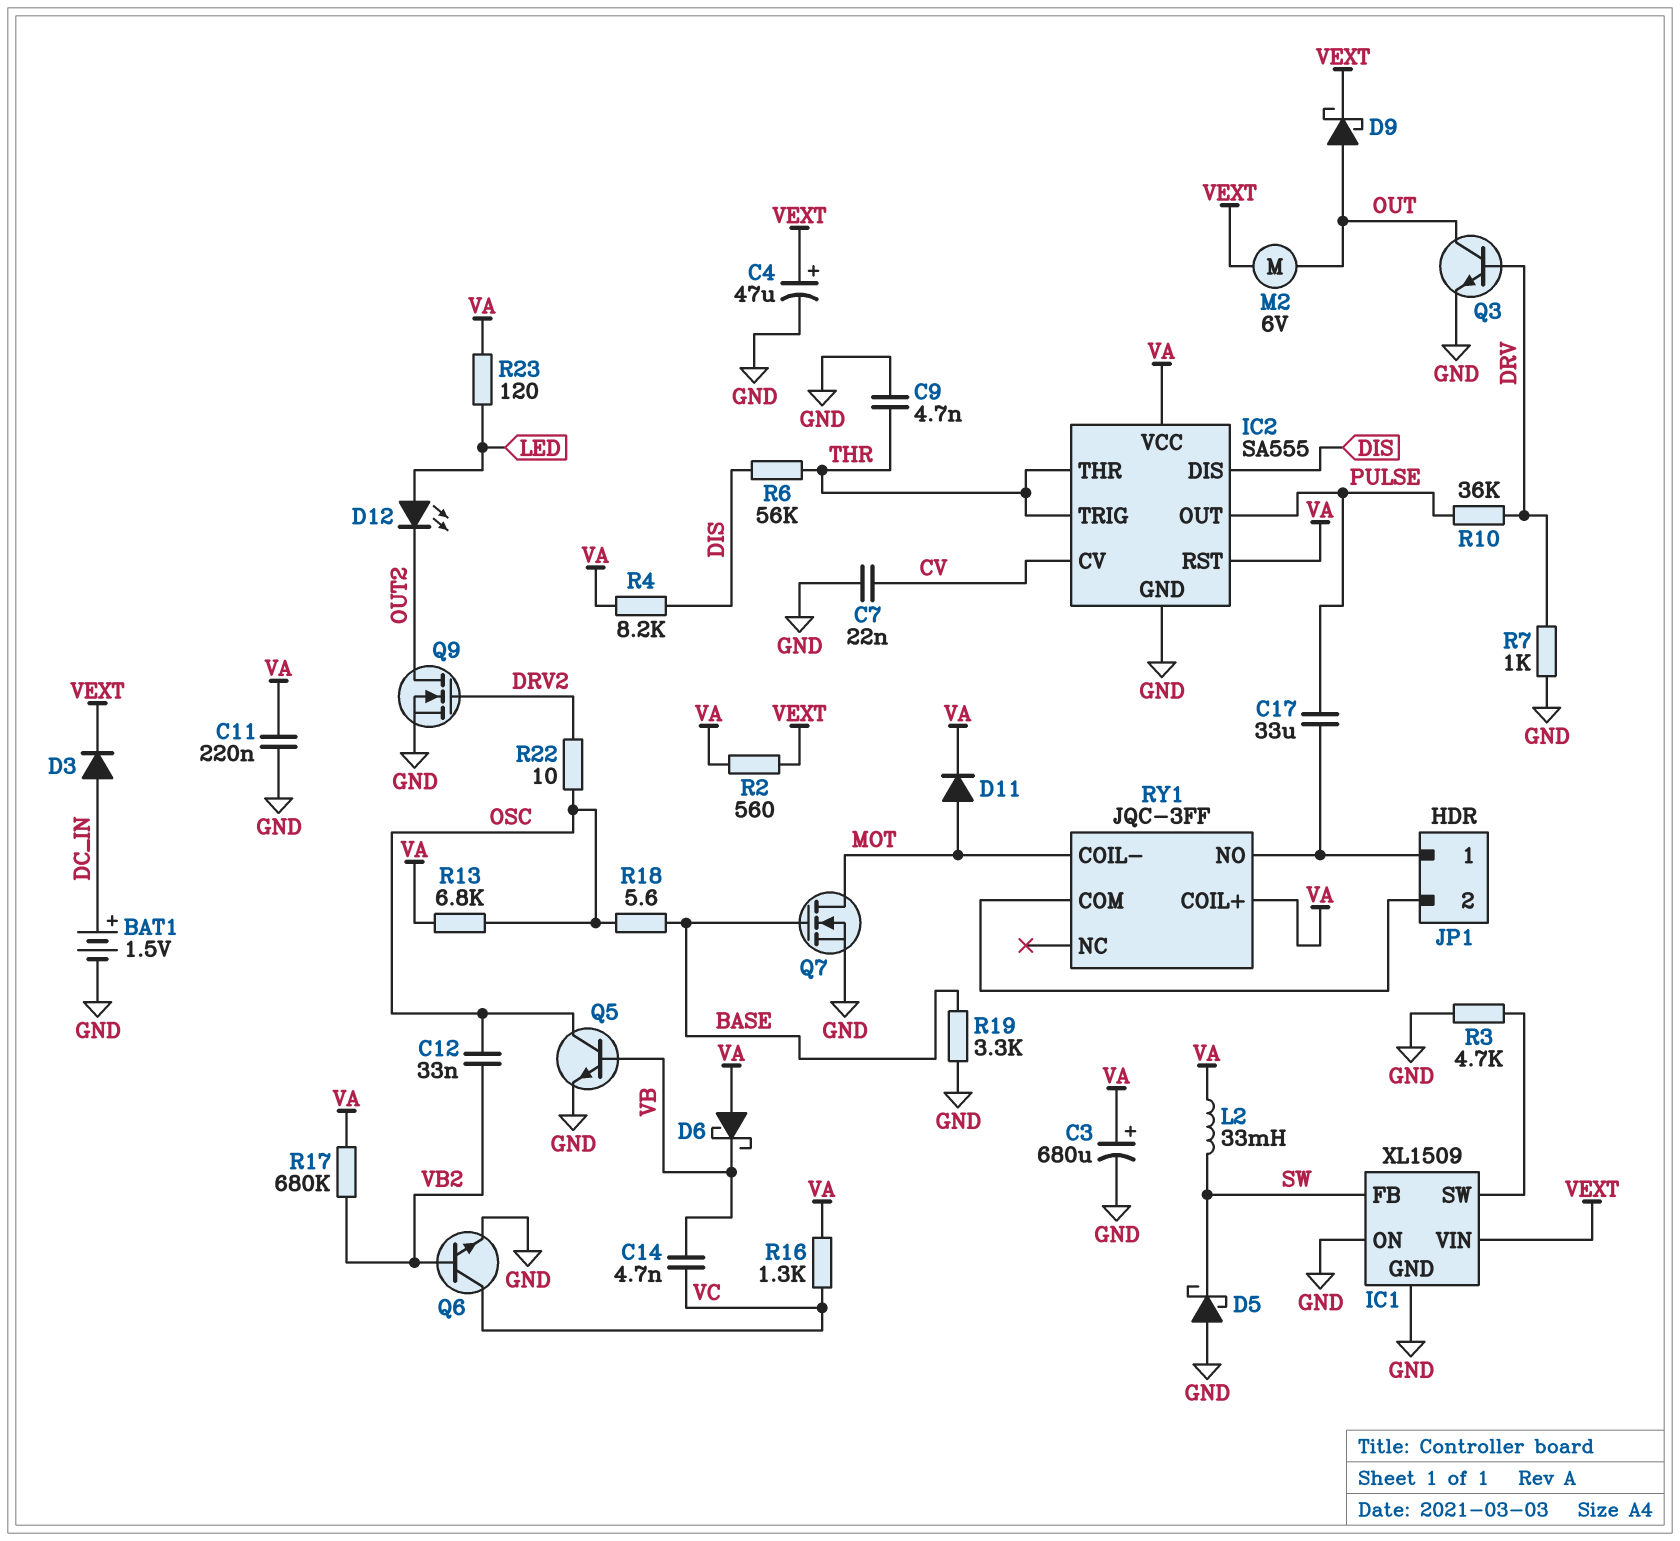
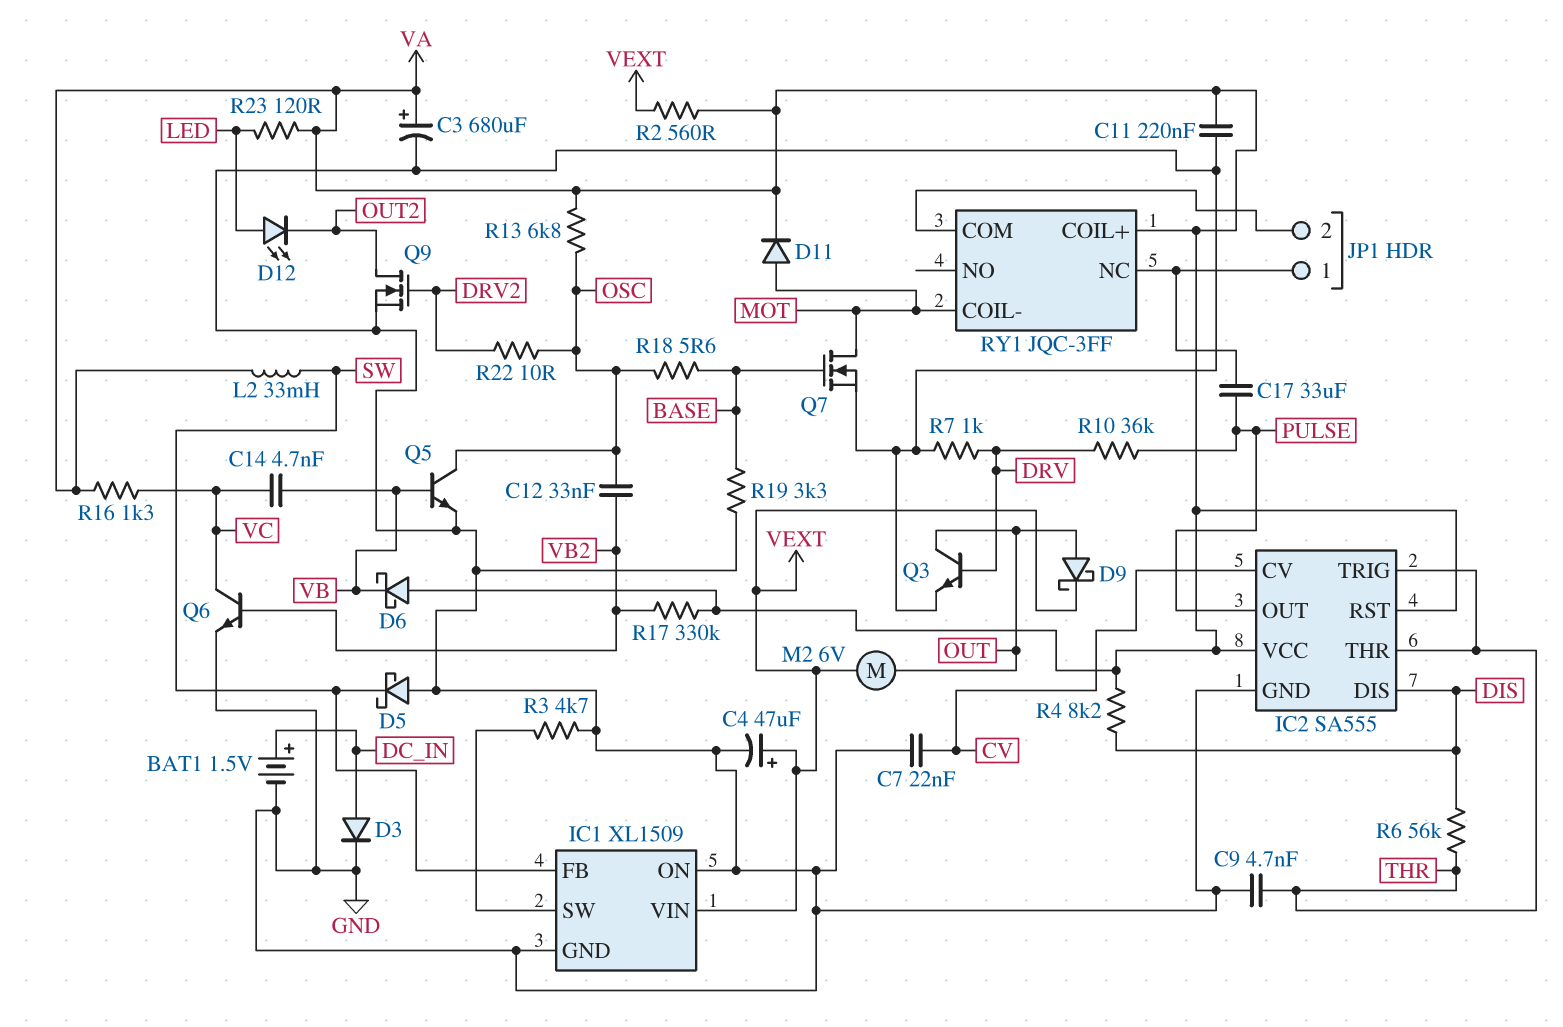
D3: diode (A DC_IN, K VEXT) -> diode (A DC_IN, K GND)
R17: 680k (VA, VB2) -> 330k (VA, VB2)
RY1 pin NC: none -> JP1/1
RY1 pin NO: JP1/1 -> none

